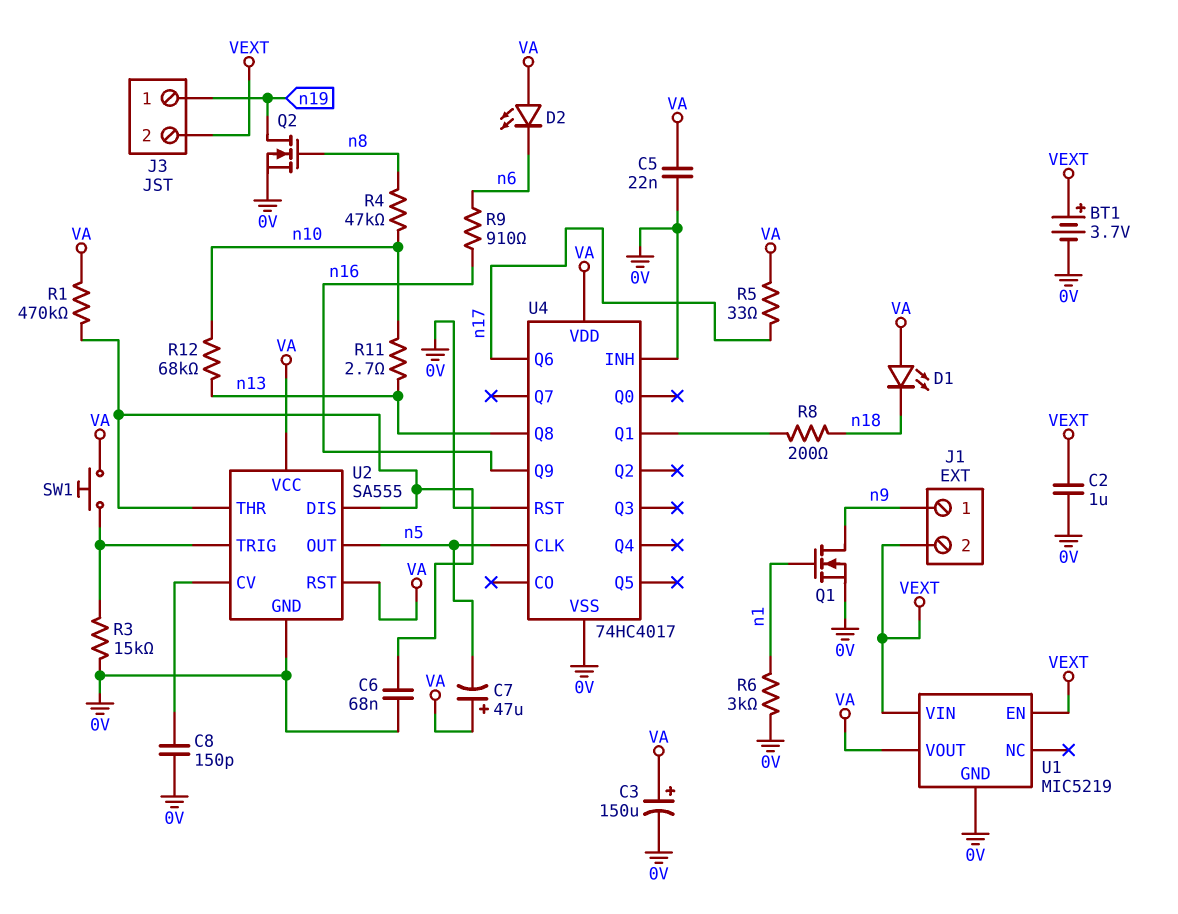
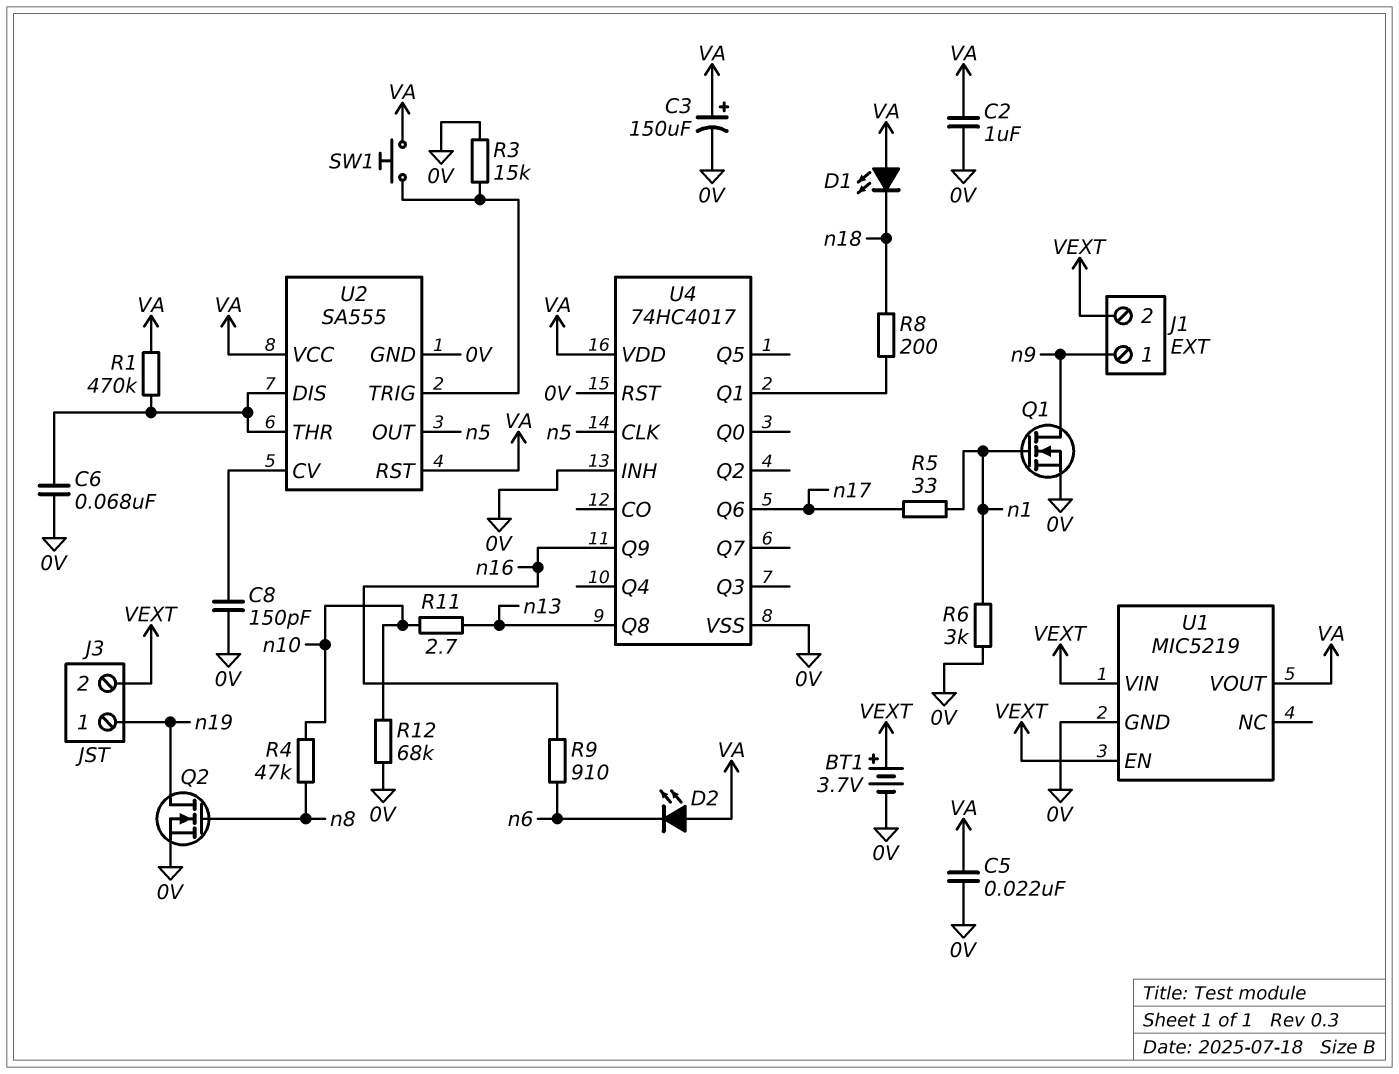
C2: 1uF (0V, VEXT) -> 1uF (0V, VA)
C7: 47uF (plus VA, minus n5) -> none
R5: 33 (VA, n17) -> 33 (n1, n17)
R12: 68k (n10, n13) -> 68k (0V, n10)

